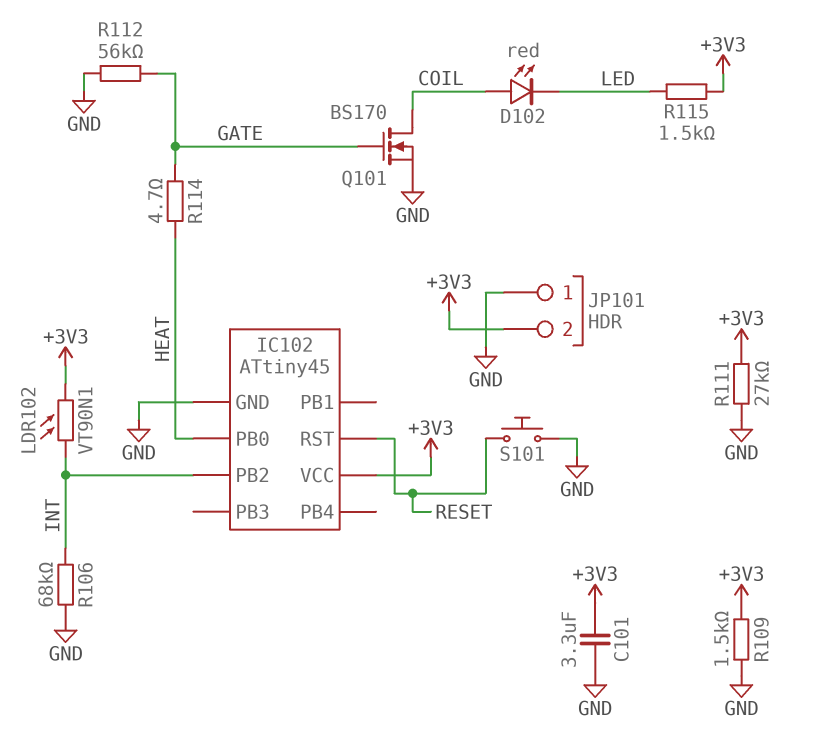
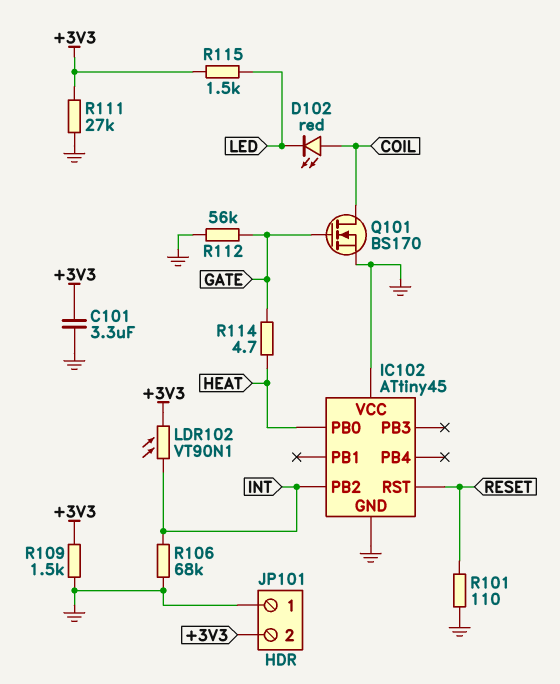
IC102 pin VCC: +3V3 -> GND
R101: none -> 110 (GND, RESET)
S101: button (GND, RESET) -> none

